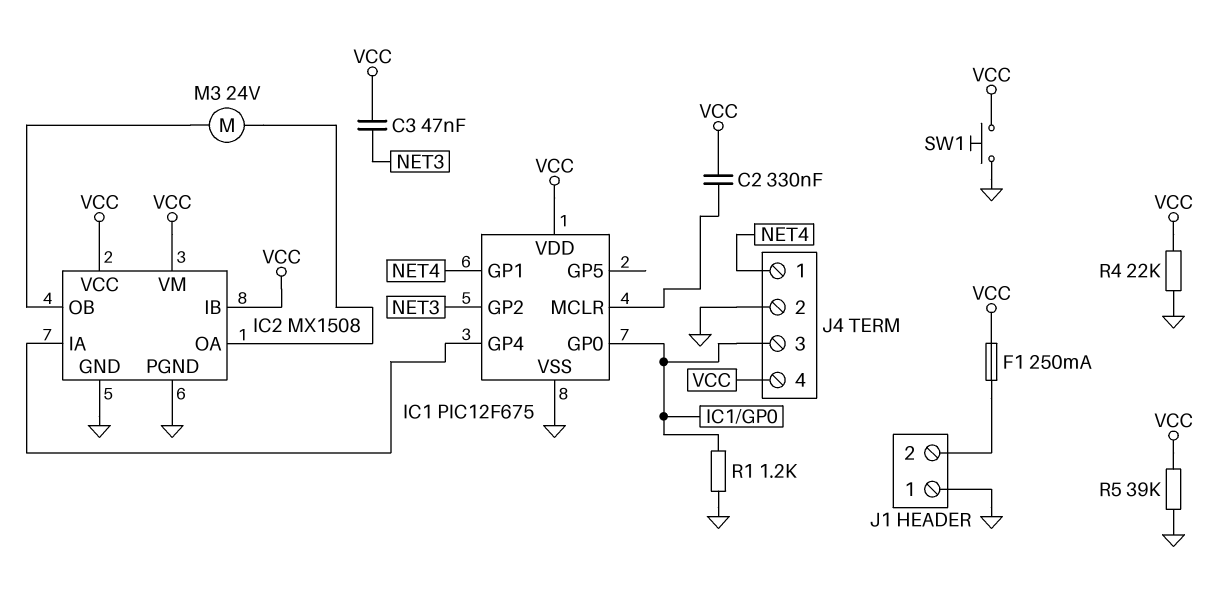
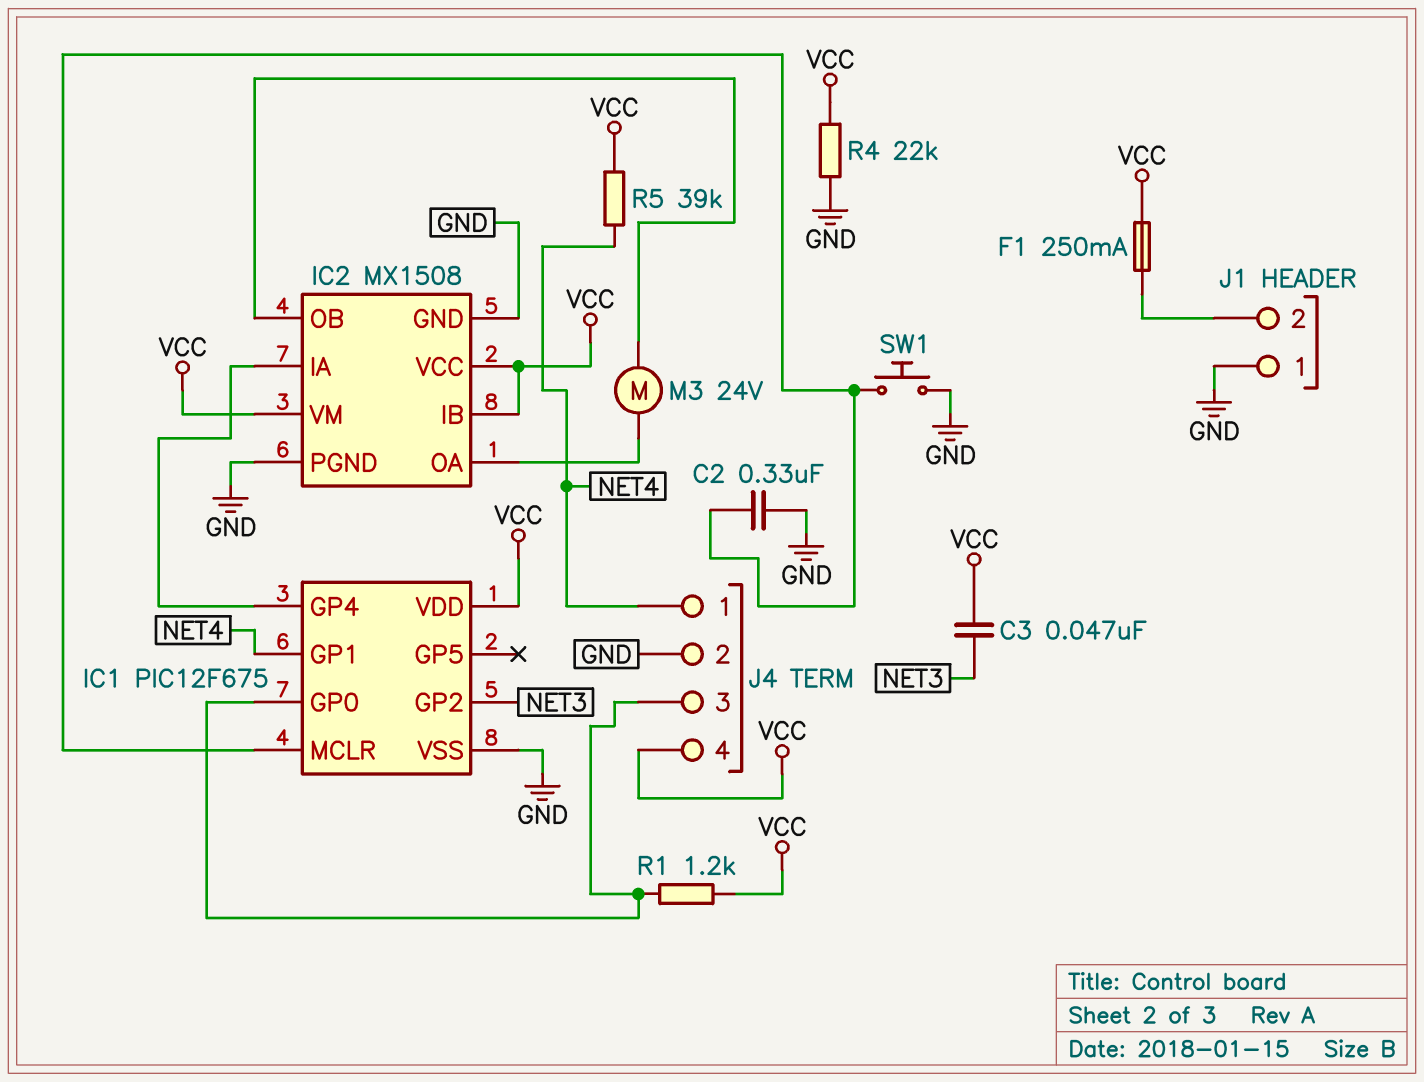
C2: 330nF (IC1/MCLR, VCC) -> 330nF (GND, IC1/MCLR)
R1: 1.2k (GND, IC1/GP0) -> 1.2k (IC1/GP0, VCC)
R5: 39k (GND, VCC) -> 39k (NET4, VCC)
SW1: button (GND, VCC) -> button (GND, IC1/MCLR)

